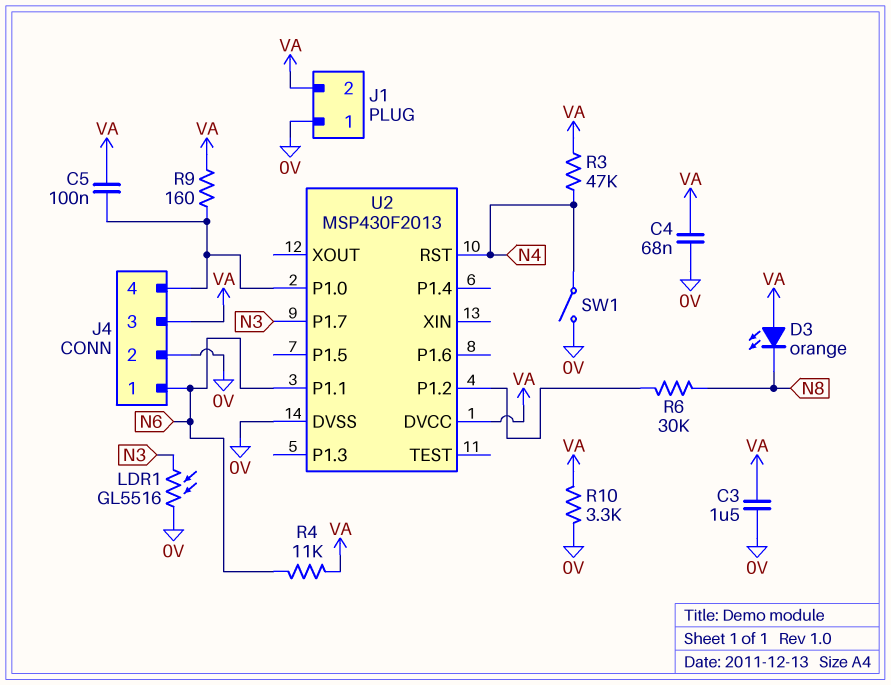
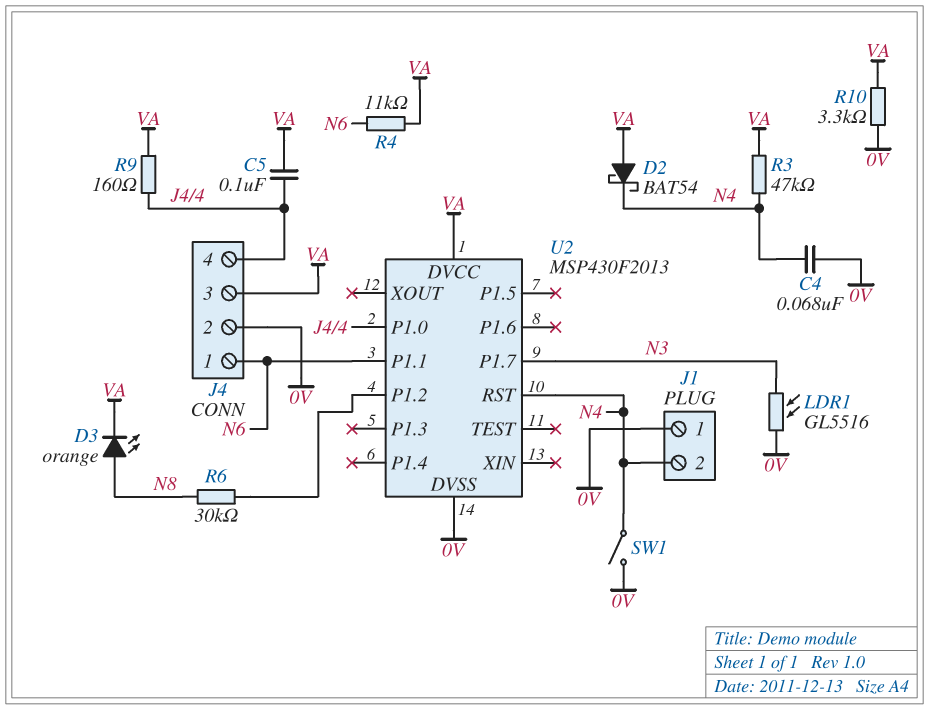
C3: 1.5uF (0V, VA) -> none
C4: 68nF (0V, VA) -> 68nF (0V, N4)
D2: none -> schottky BAT54 (A VA, K N4)
D3: LED orange (A VA, K N8) -> LED orange (A N8, K VA)
J1 pin 2: VA -> N4

